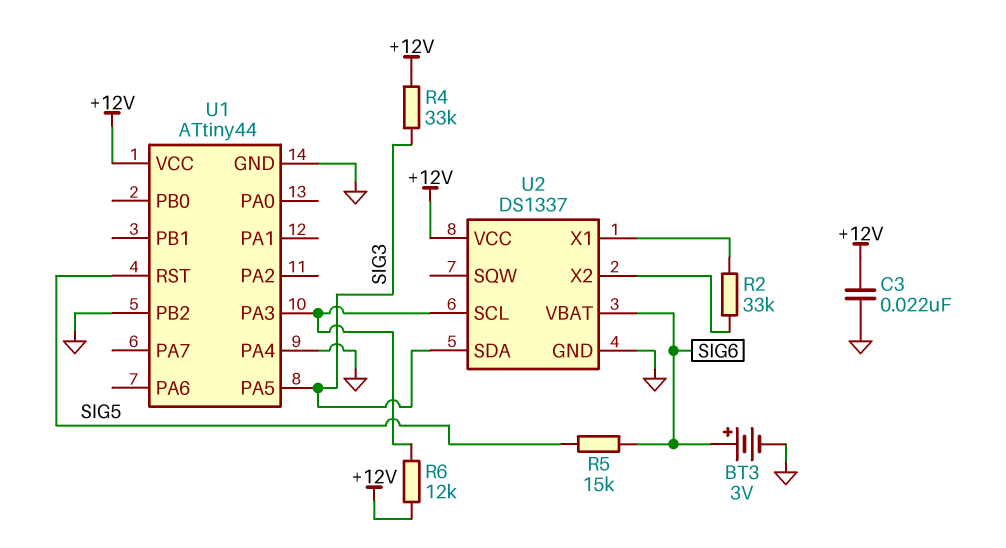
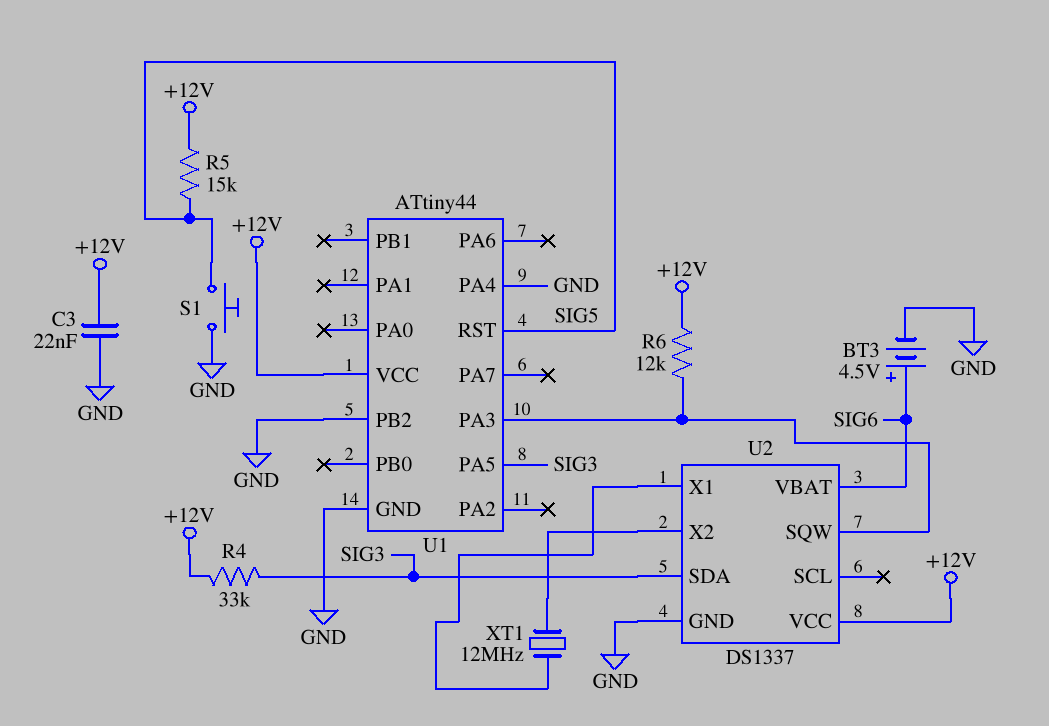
BT3: 3V (plus SIG6, minus GND) -> 4.5V (plus SIG6, minus GND)
R2: 33k (U2/X1, U2/X2) -> none
R5: 15k (SIG5, SIG6) -> 15k (+12V, SIG5)
S1: none -> button (GND, SIG5)
U2 pin SCL: U1/PA3 -> none
U2 pin SQW: none -> U1/PA3
XT1: none -> 12MHz (U2/X1, U2/X2)

